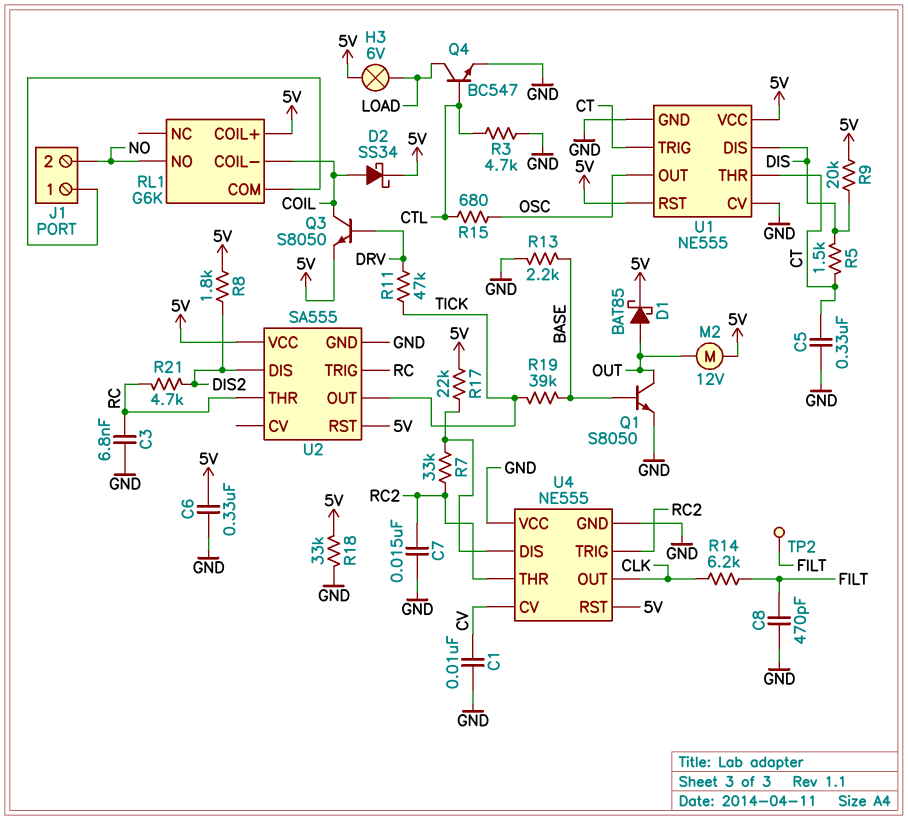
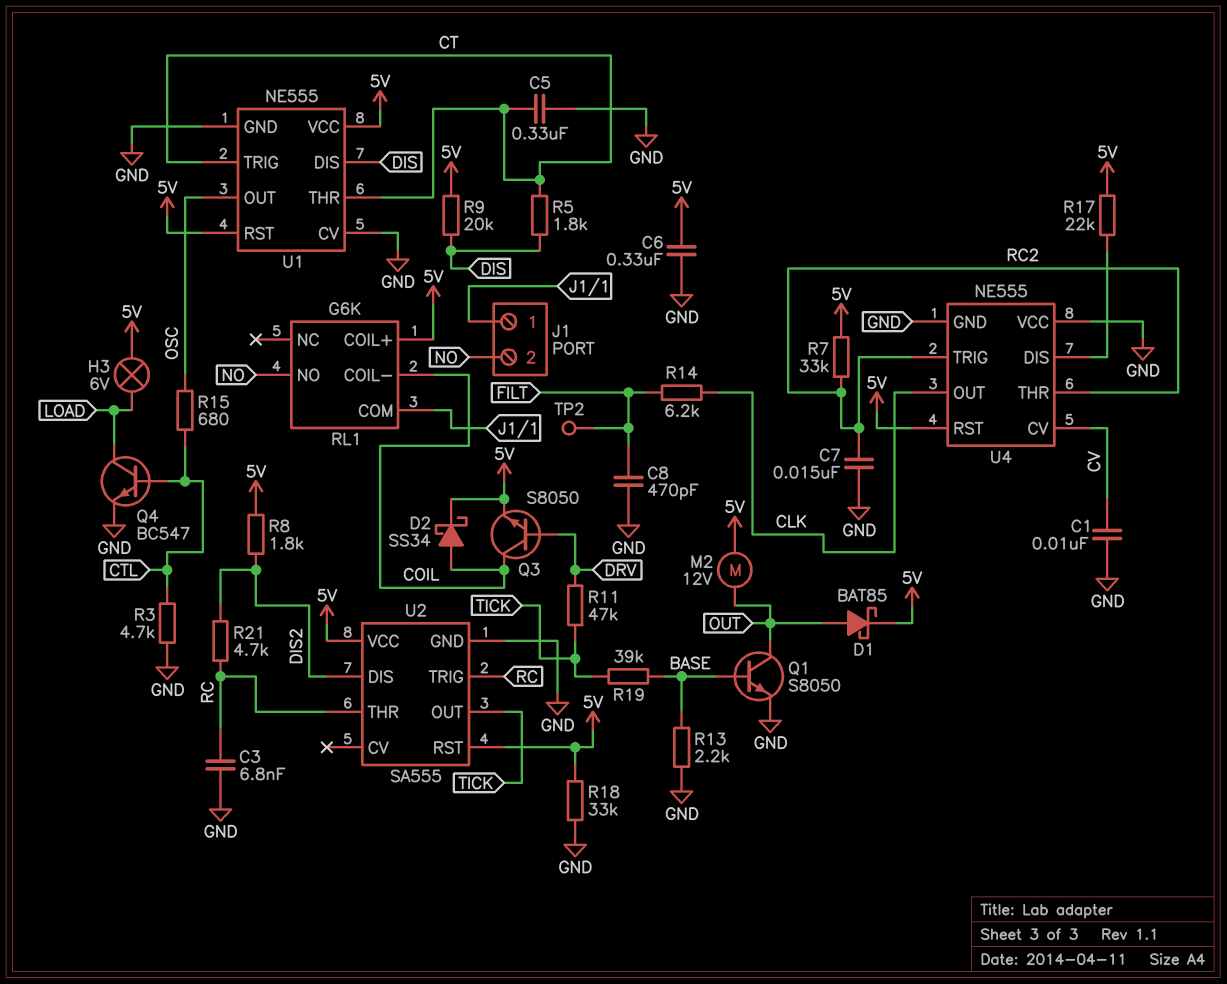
R5: 1.5k (CT, DIS) -> 1.8k (CT, DIS)
R7: 33k (RC2, U4/DIS) -> 33k (5V, RC2)

